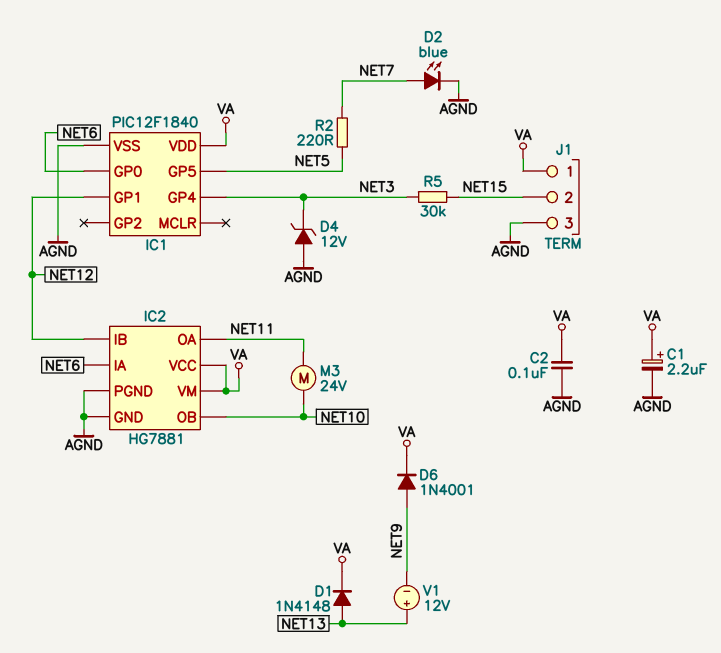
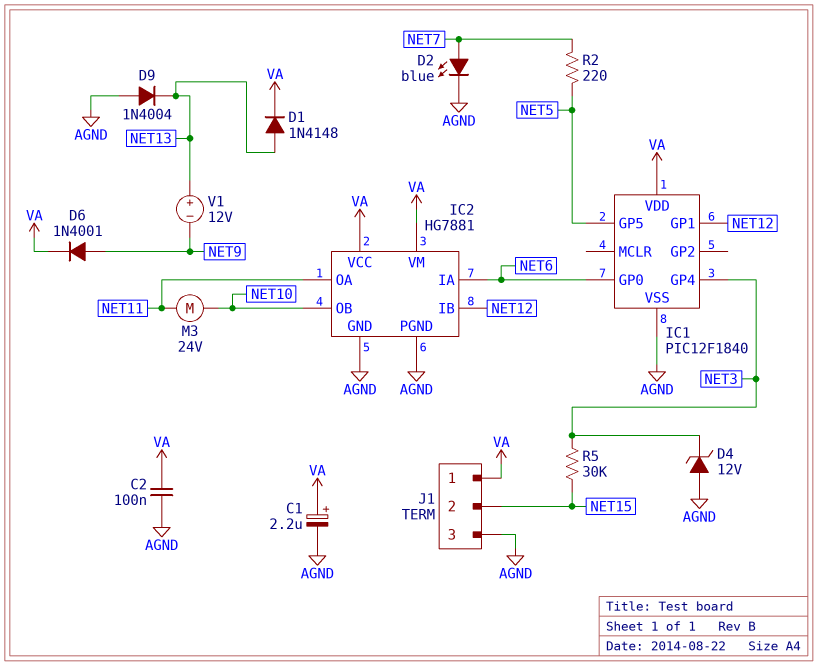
D9: none -> diode 1N4004 (A AGND, K NET13)

